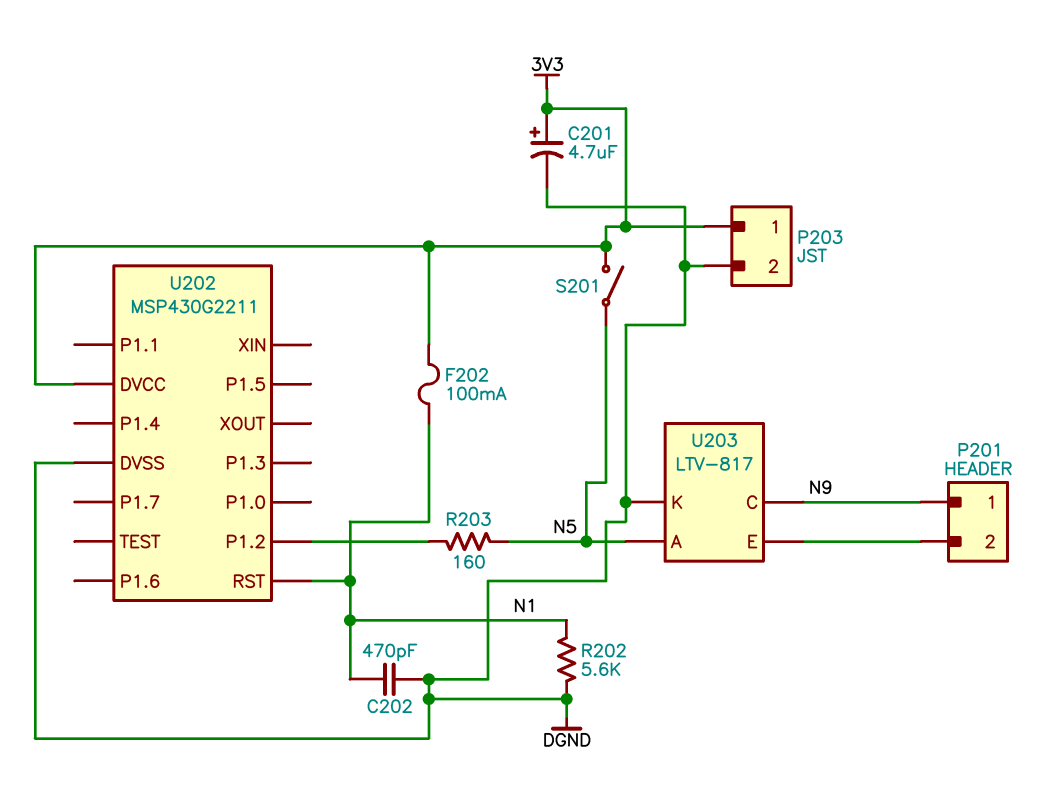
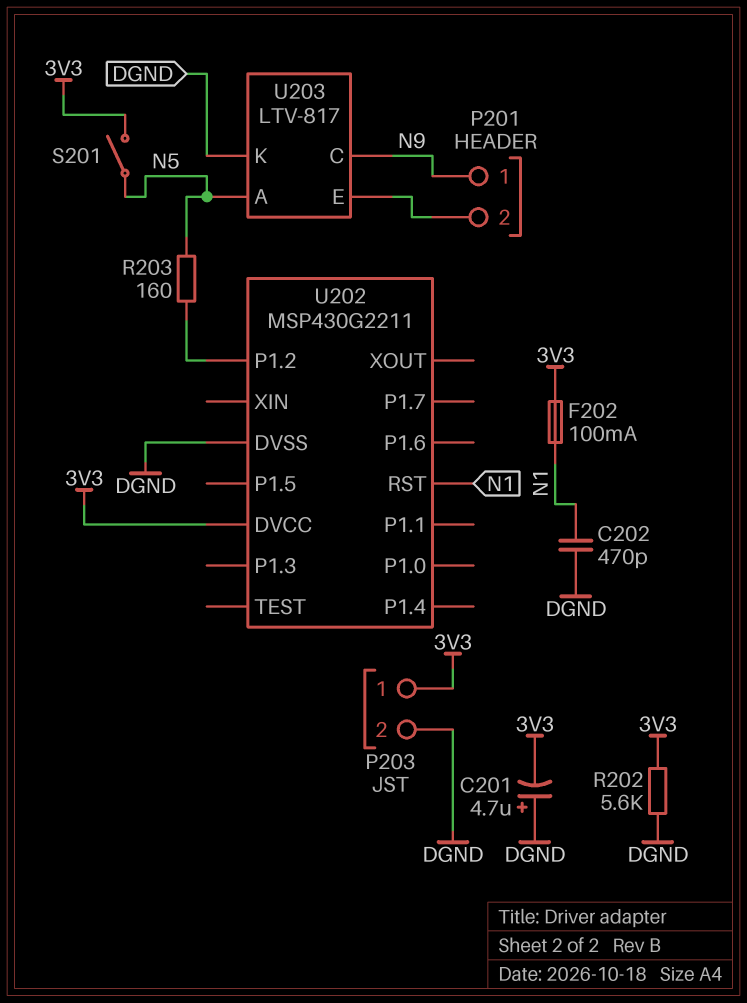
C201: 4.7uF (plus 3V3, minus DGND) -> 4.7uF (plus DGND, minus 3V3)
R202: 5.6k (DGND, N1) -> 5.6k (3V3, DGND)

